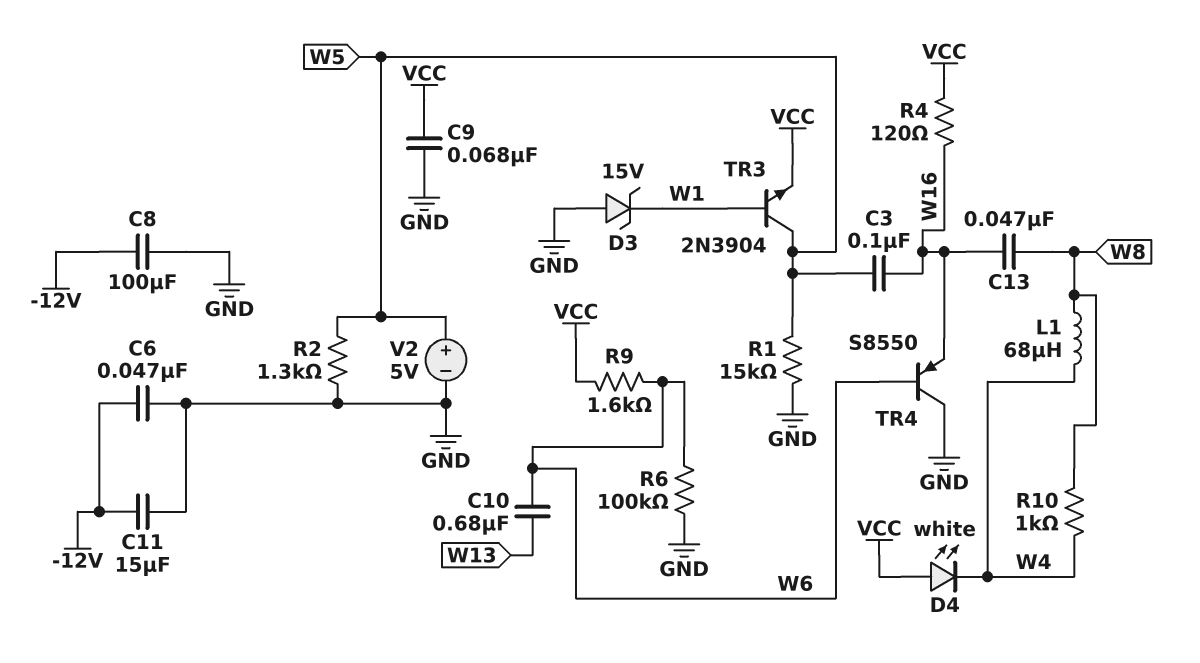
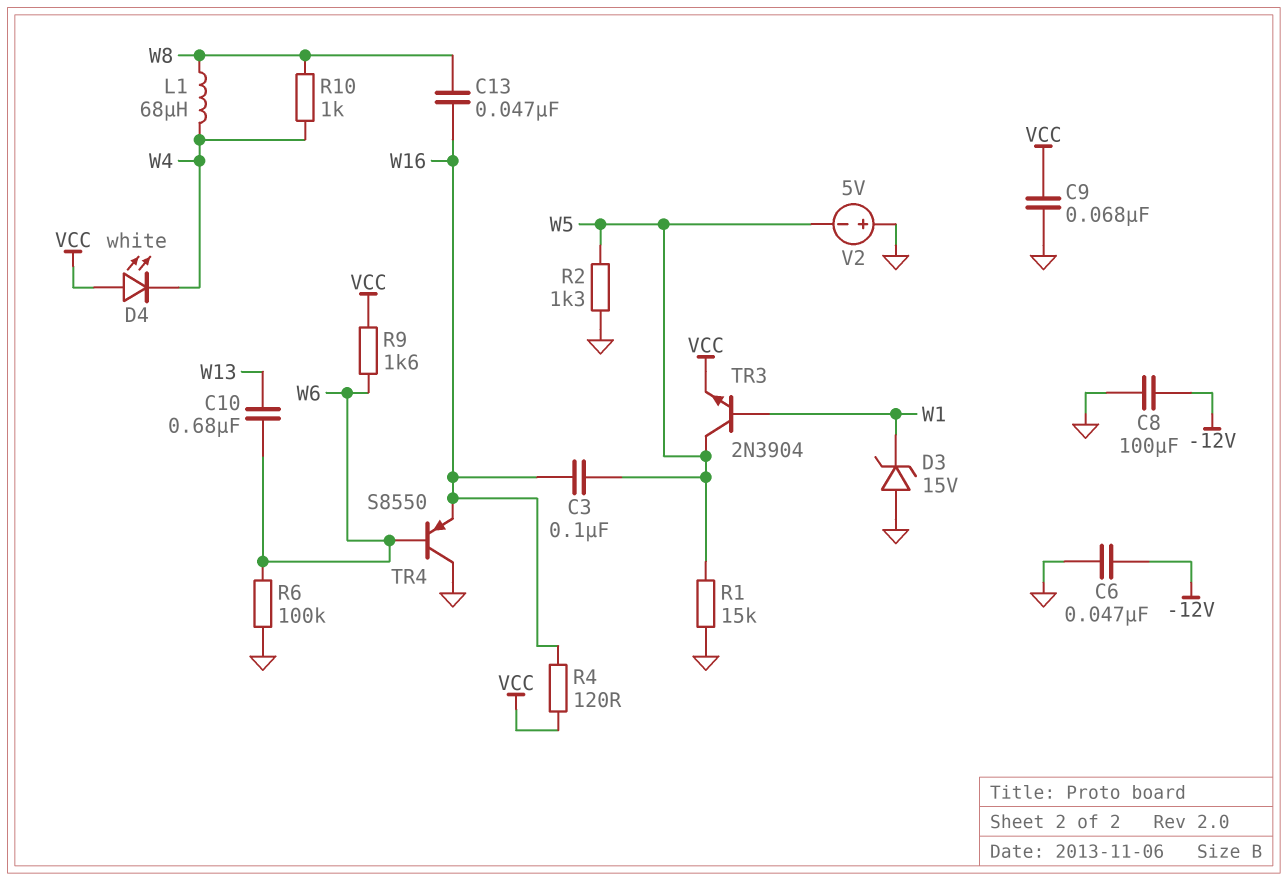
C11: 15uF (-12V, GND) -> none
V2: 5V (plus W5, minus GND) -> 5V (plus GND, minus W5)

